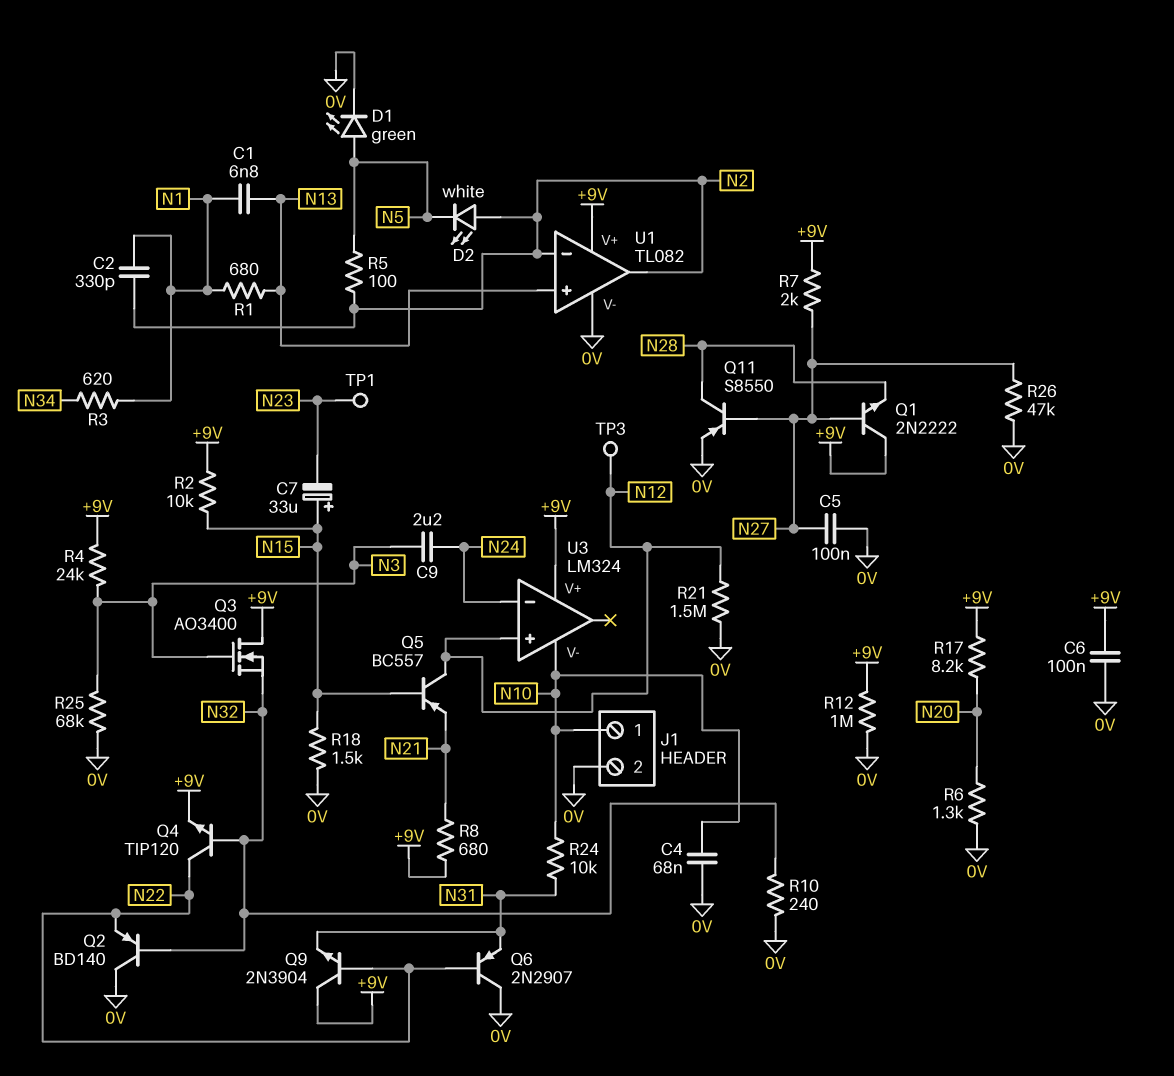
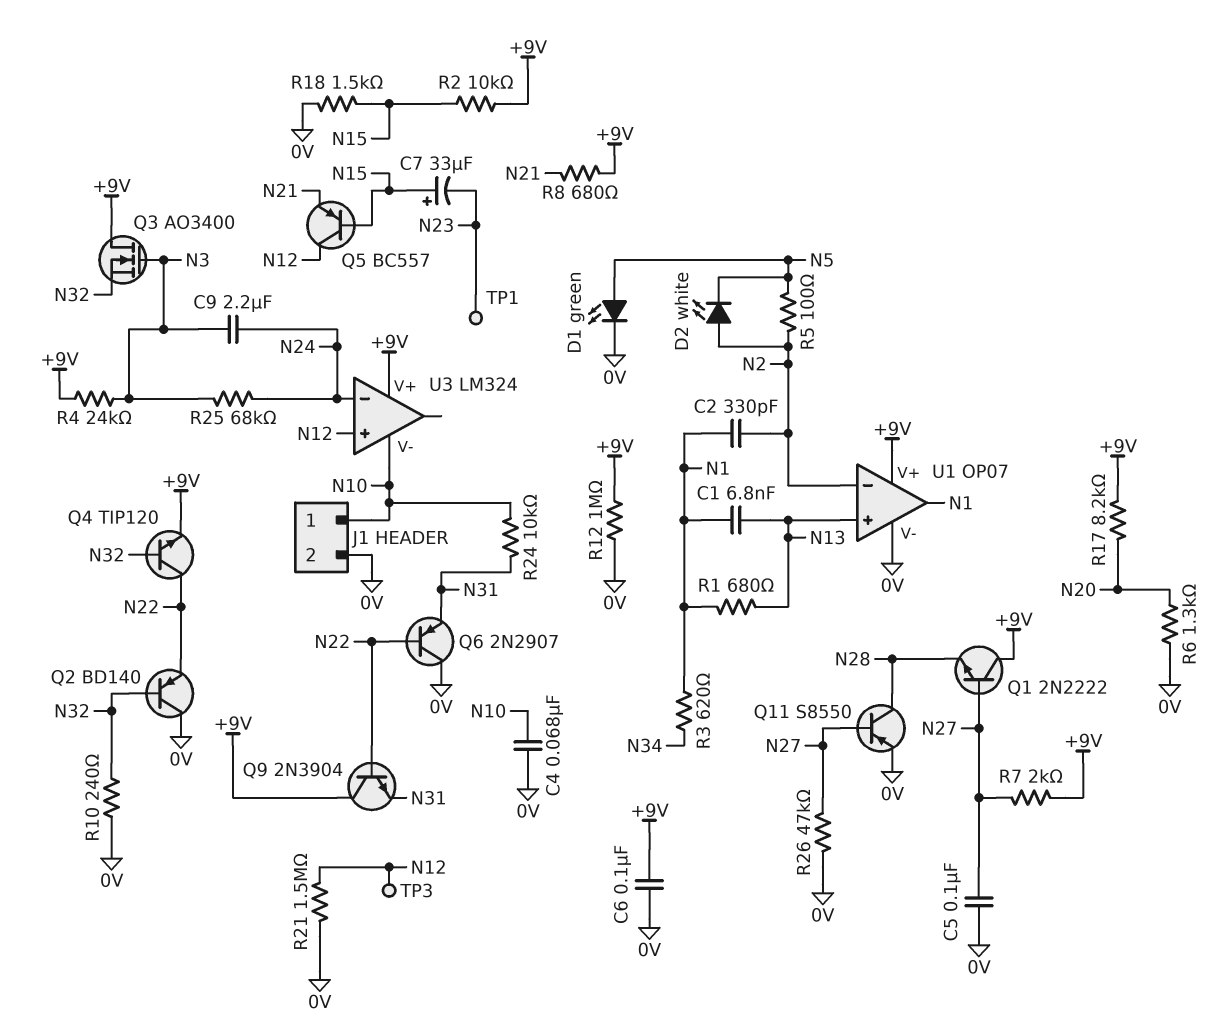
R25: 68k (0V, N3) -> 68k (N3, N24)
U1: TL082 -> OP07
U1 pin out: N2 -> N1

